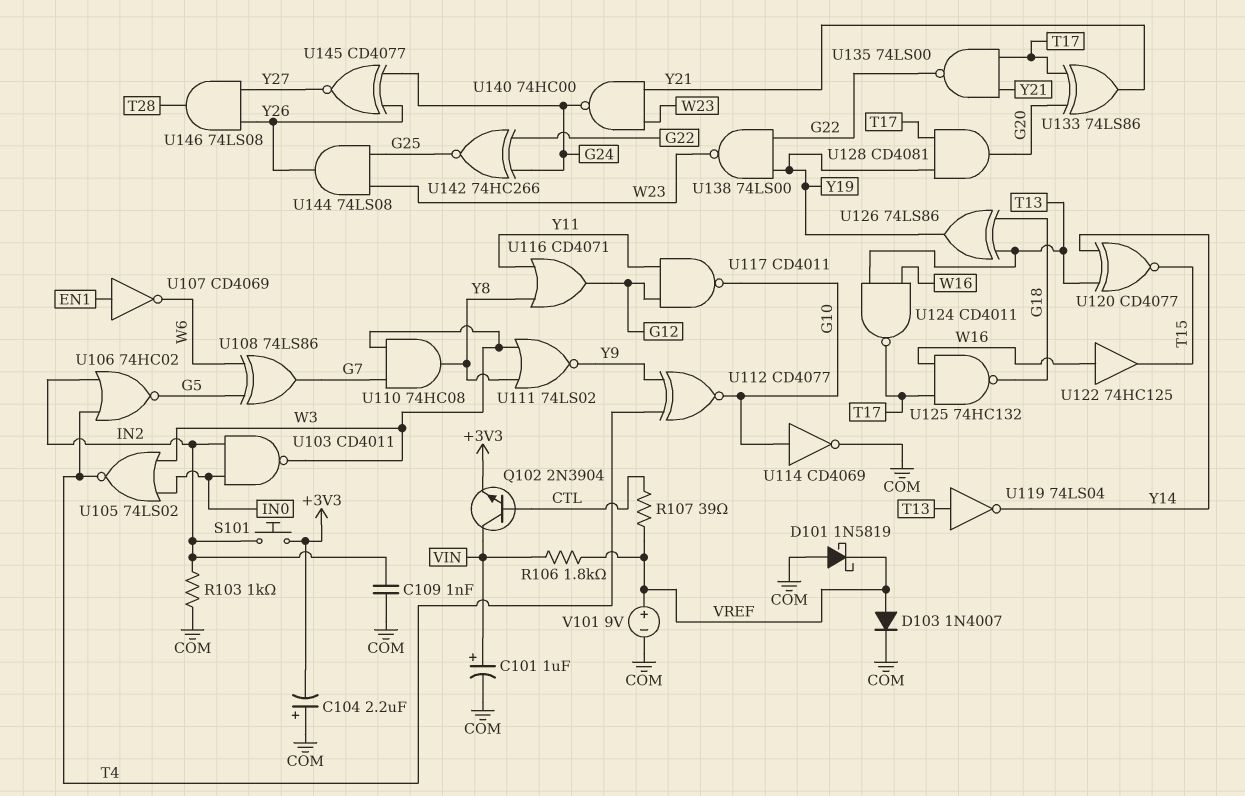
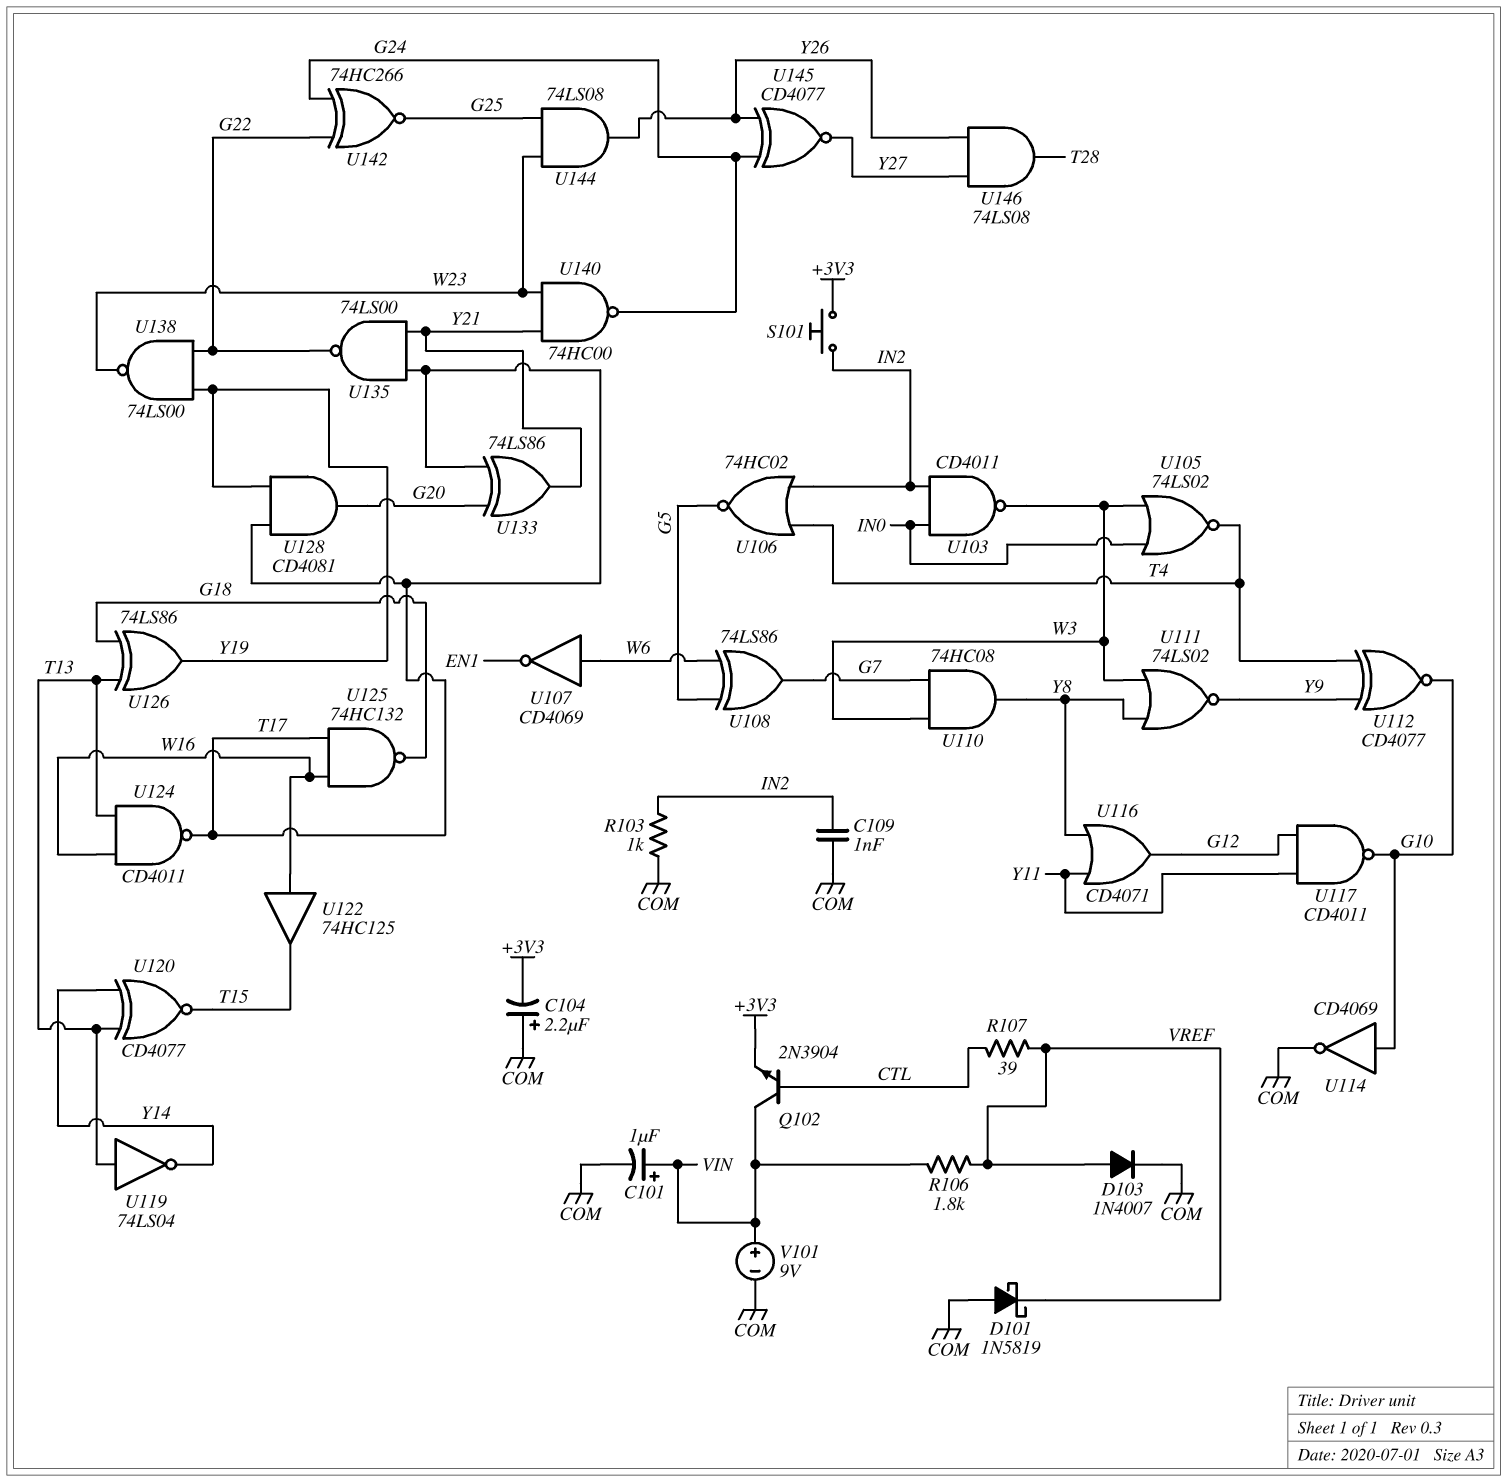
U107: NOT CD4069 (in EN1, out W6) -> NOT CD4069 (in W6, out EN1)
V101: 9V (plus VREF, minus COM) -> 9V (plus VIN, minus COM)

